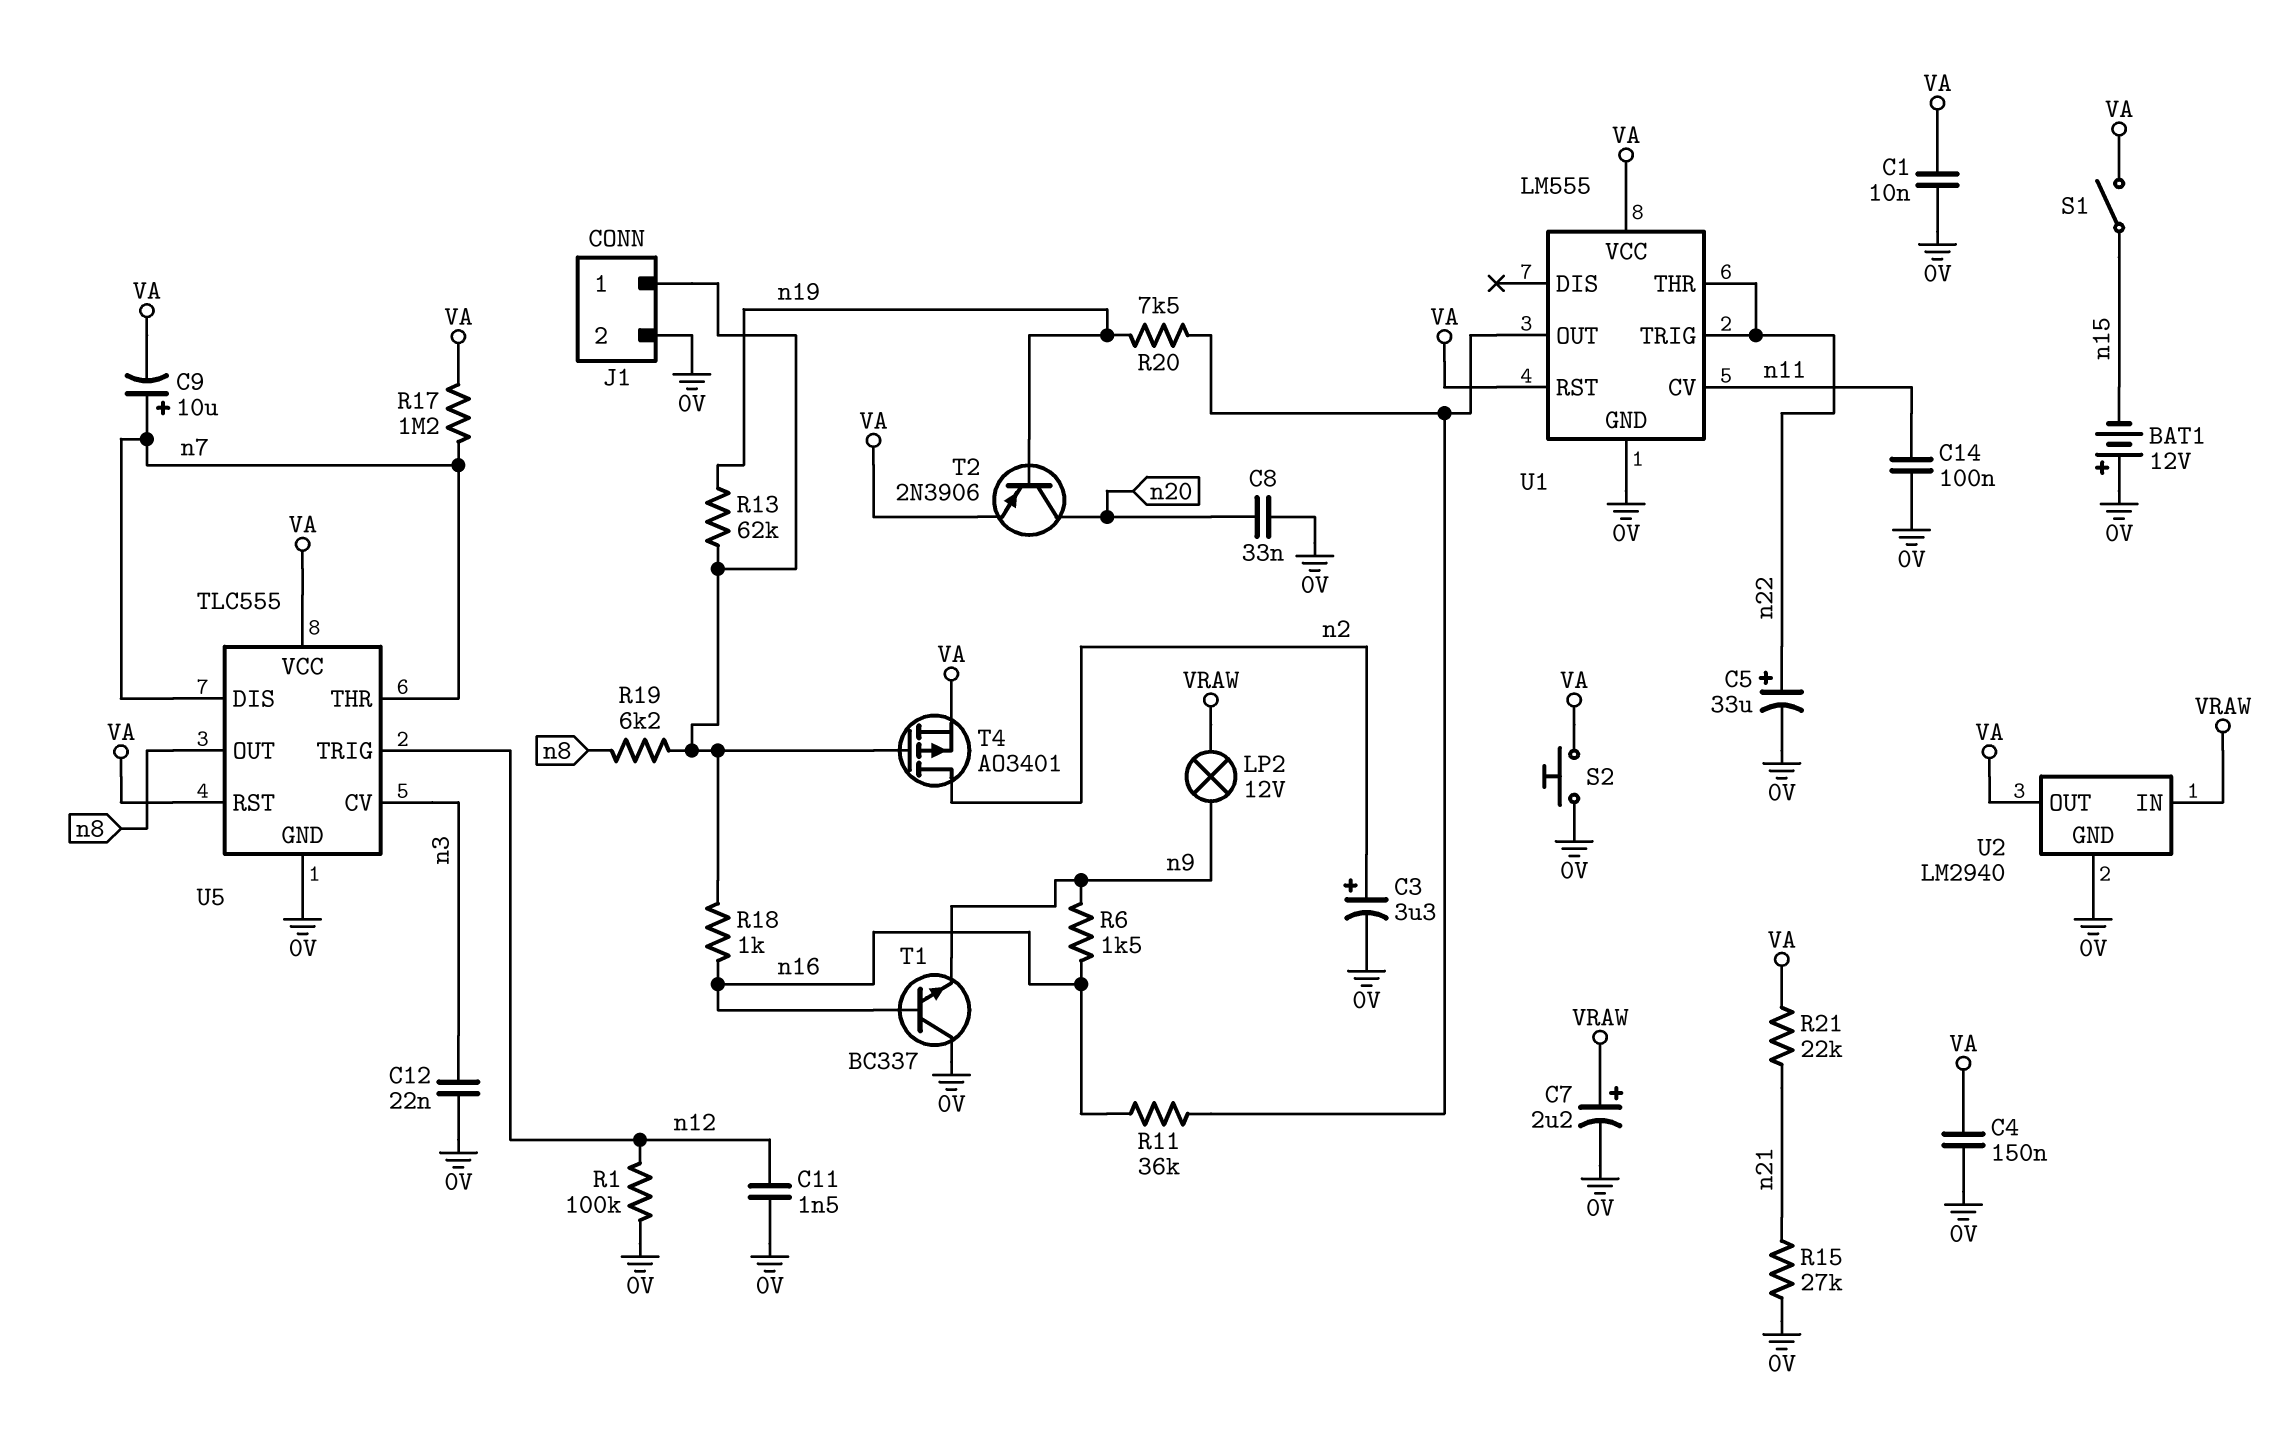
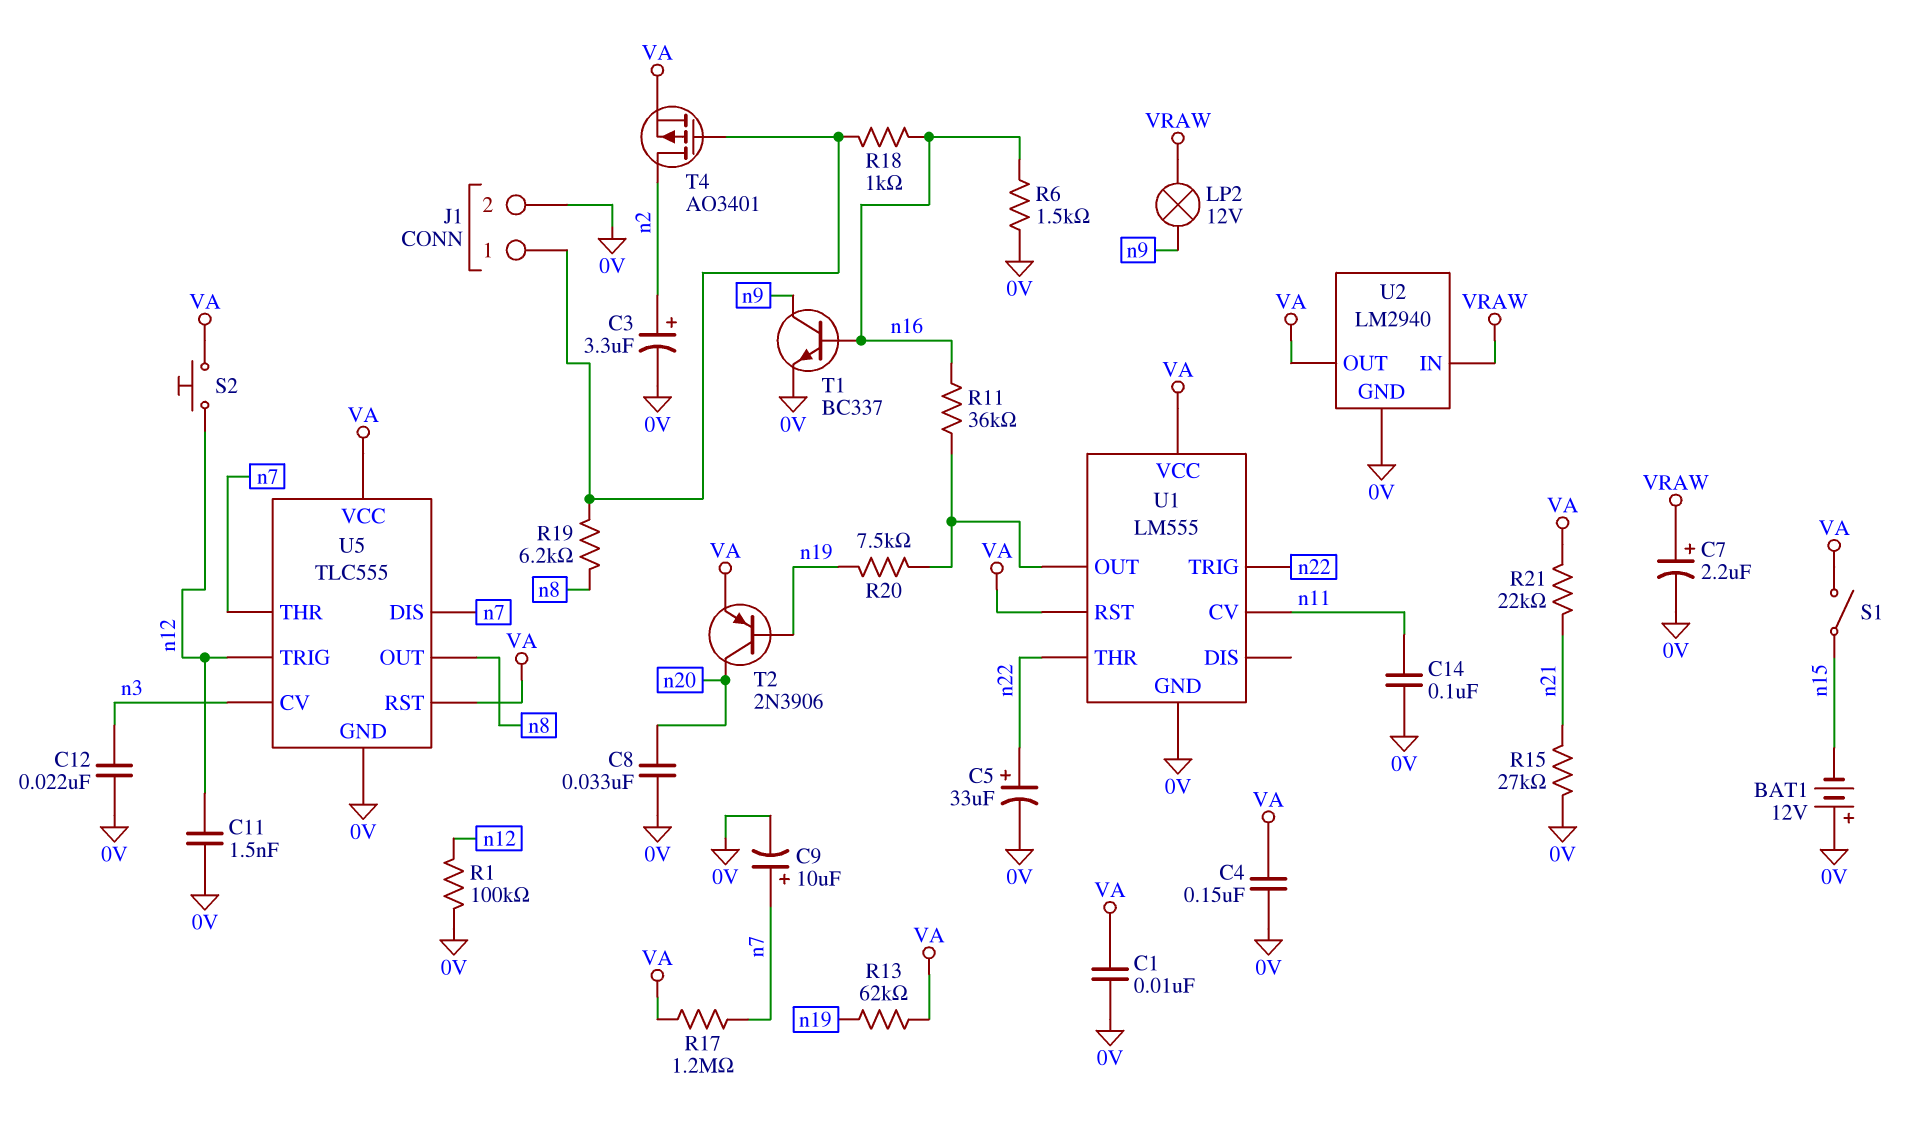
C9: 10uF (plus n7, minus VA) -> 10uF (plus n7, minus 0V)
R6: 1.5k (n9, n16) -> 1.5k (0V, n16)
R13: 62k (J1/1, n19) -> 62k (VA, n19)
S2: button (0V, VA) -> button (VA, n12)
T1: NPN BC337 (B n16, C 0V, E n9) -> NPN BC337 (B n16, C n9, E 0V)

